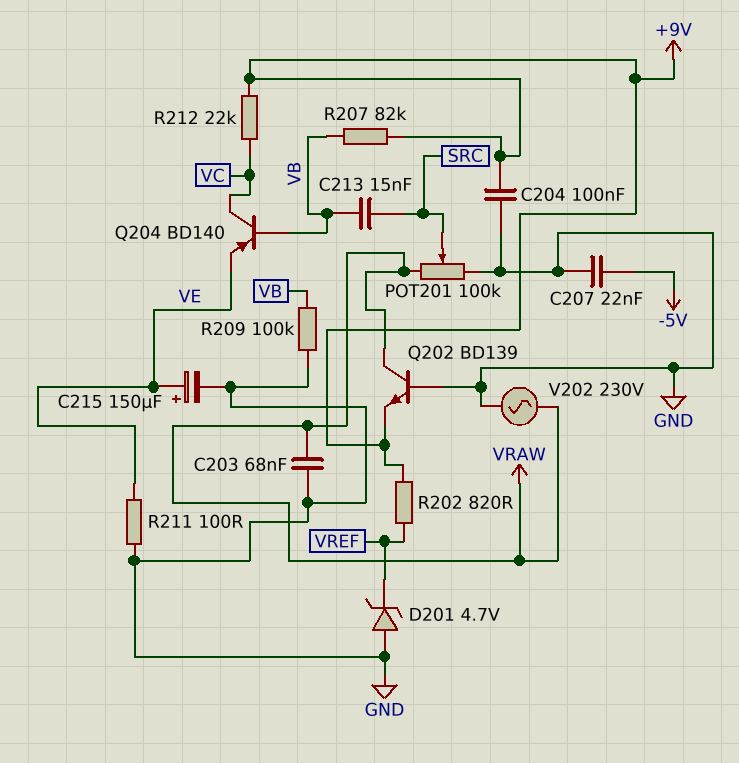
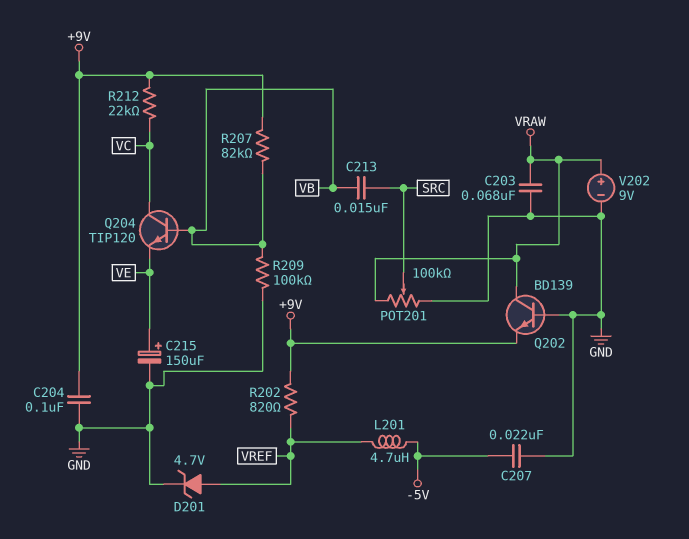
D201: zener 4.7V (A GND, K VREF) -> zener 4.7V (A VREF, K GND)
L201: none -> 4.7uH (-5V, VREF)
Q204: PNP BD140 (B VB, C VC, E VE) -> NPN TIP120 (B VB, C VC, E VE)
R211: 100 (GND, VE) -> none
V202: AC 230V (GND, VRAW) -> 9V (plus VRAW, minus GND)

